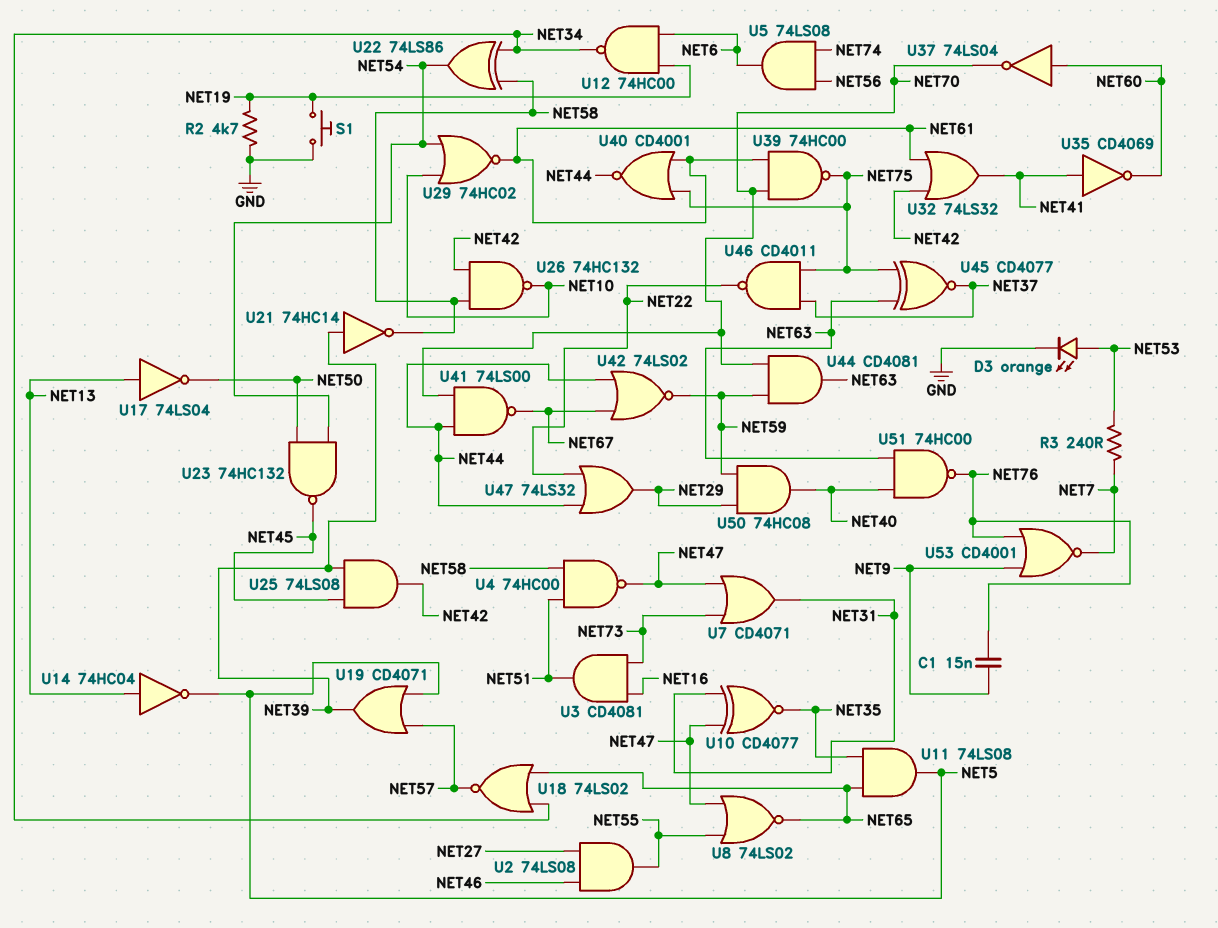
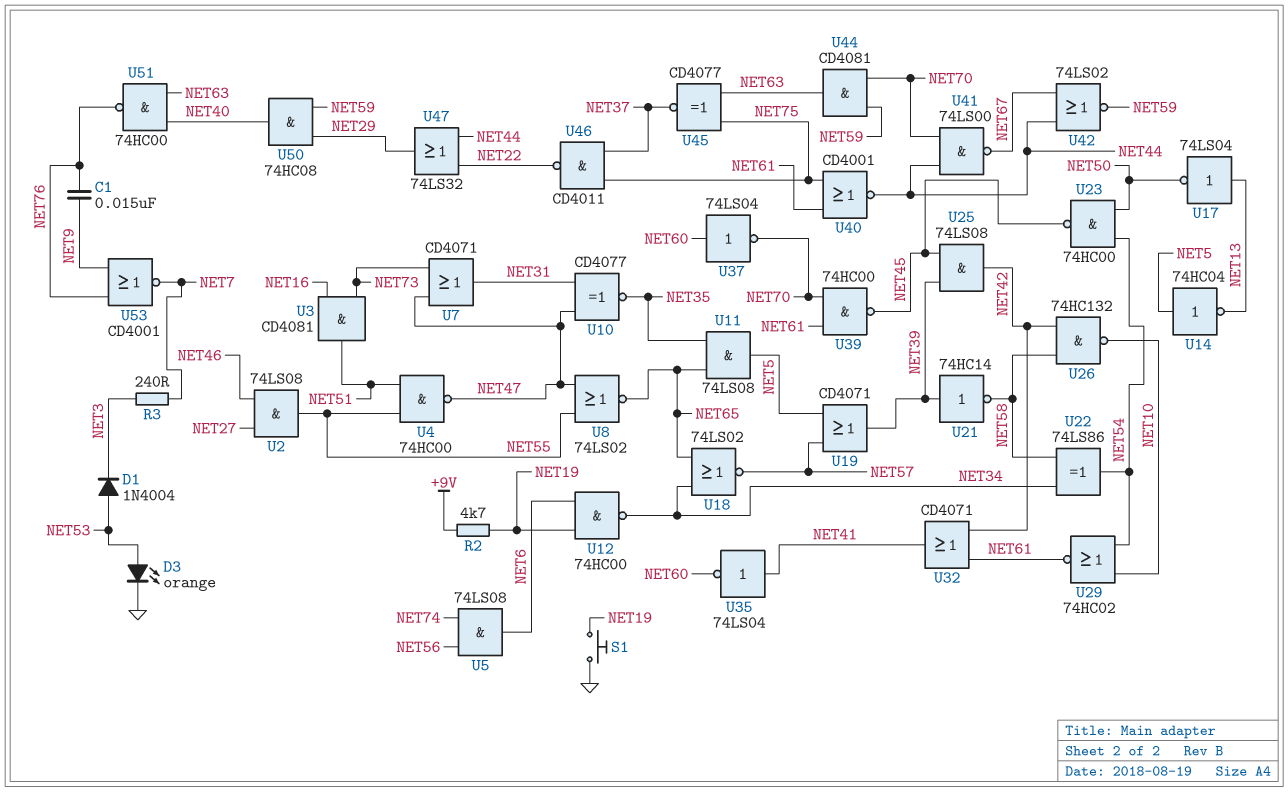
D1: none -> diode 1N4004 (A NET53, K NET3)
R2: 4.7k (GND, NET19) -> 4.7k (+9V, NET19)
R3: 240 (NET7, NET53) -> 240 (NET3, NET7)
U4: NAND 74HC00 (in NET51, in NET58, out NET47) -> NAND 74HC00 (in NET51, in NET55, out NET47)
U14: NOT 74HC04 (in NET13, out NET5) -> NOT 74HC04 (in NET5, out NET13)
U23: NAND 74HC132 (in NET50, in NET54, out NET45) -> NAND 74HC00 (in NET50, in NET54, out NET45)
U32: OR 74LS32 (in NET42, in NET61, out NET41) -> OR CD4071 (in NET42, in NET61, out NET41)
U35: NOT CD4069 (in NET41, out NET60) -> NOT 74LS04 (in NET41, out NET60)
U39: NAND 74HC00 (in NET61, in NET70, out NET75) -> NAND 74HC00 (in NET61, in NET70, out NET45)

